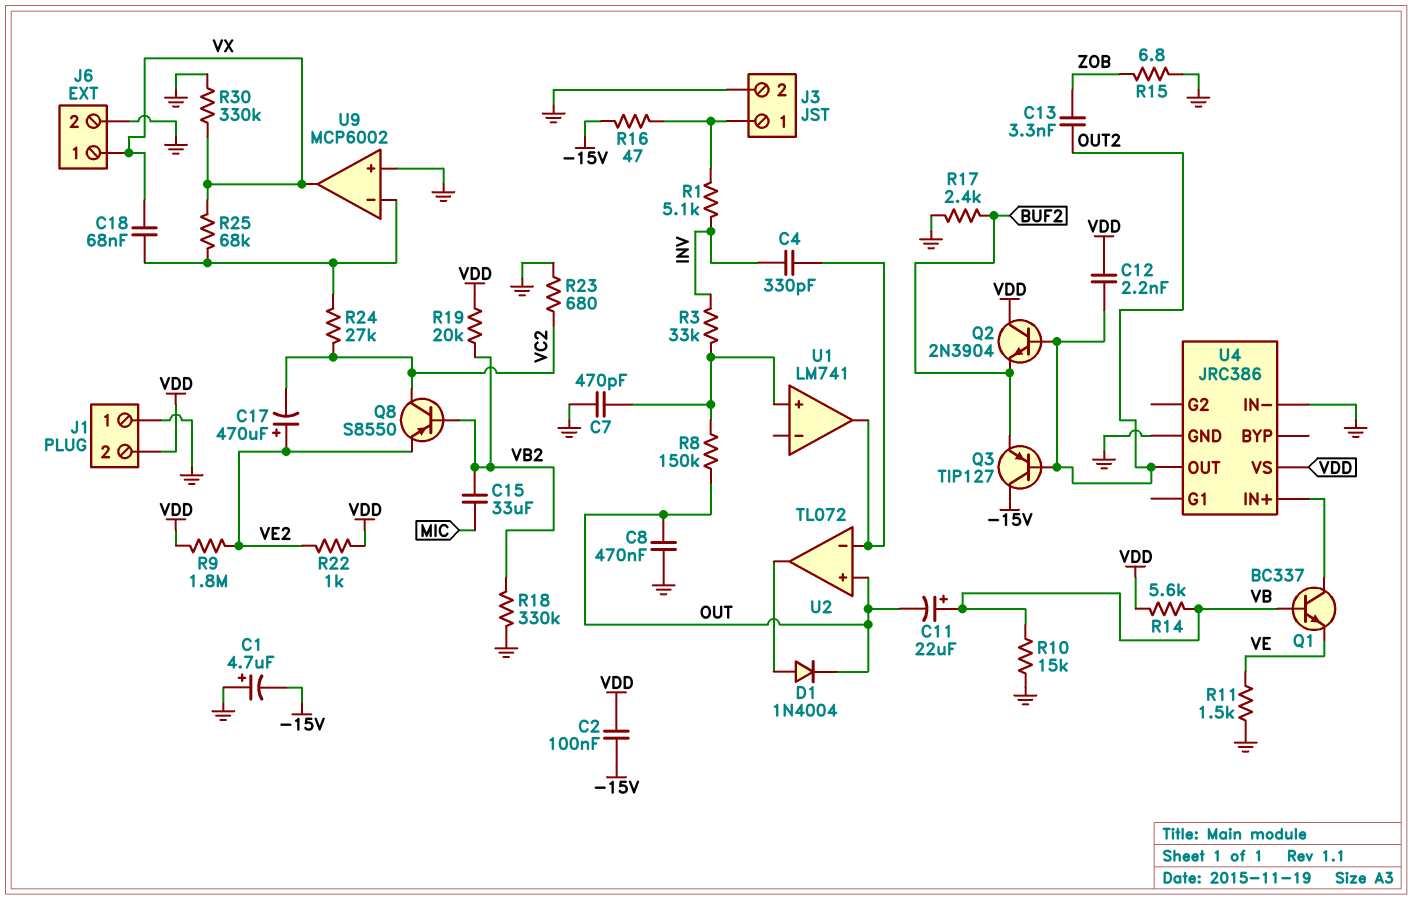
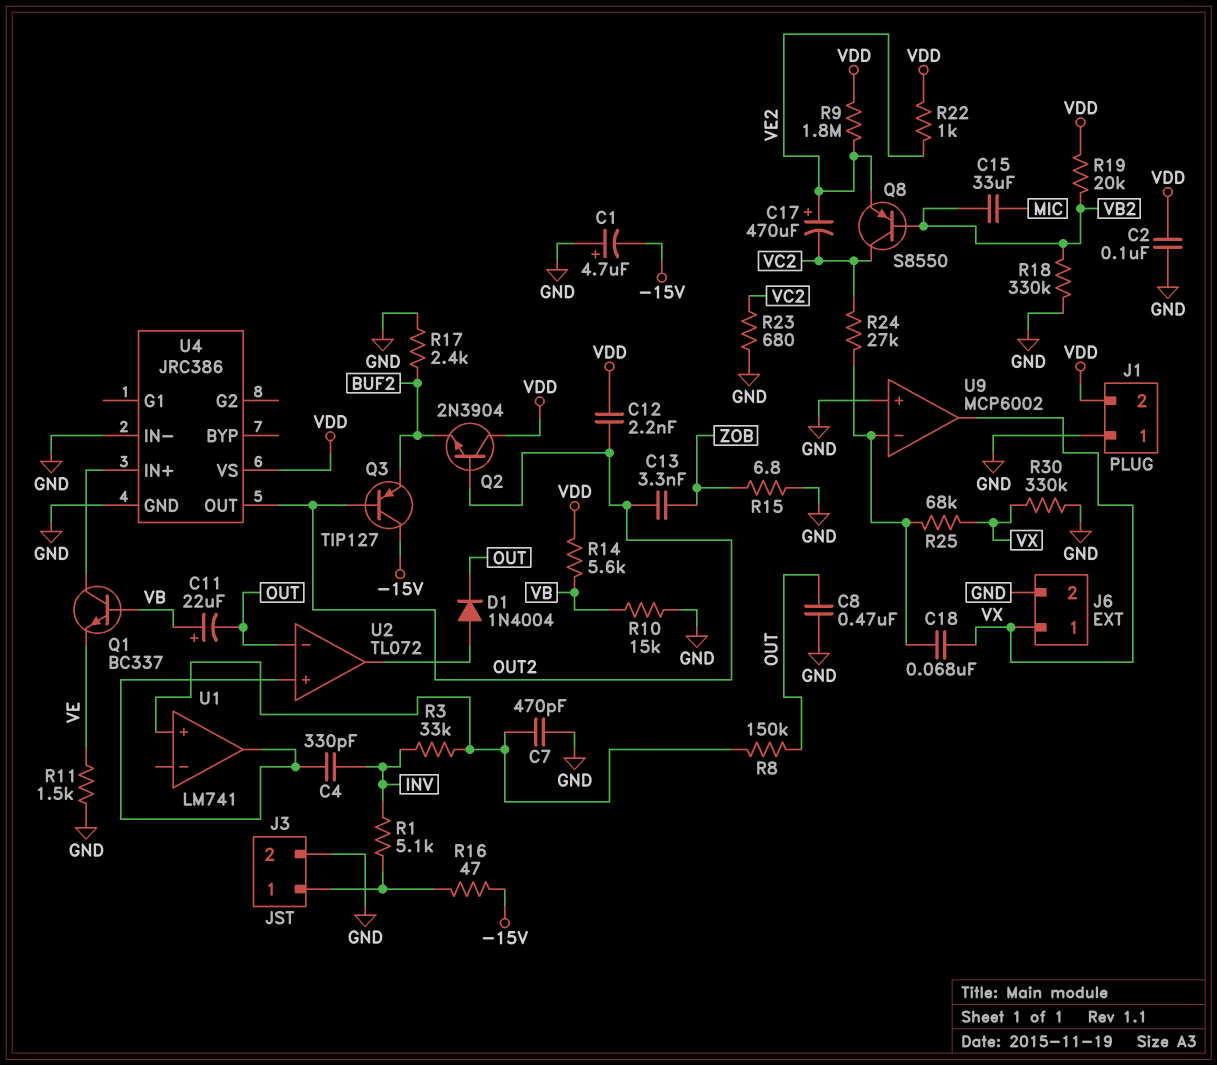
C2: 100nF (-15V, VDD) -> 100nF (GND, VDD)
U2 pin in+: OUT -> U1/out
U2 pin in-: U1/out -> OUT

